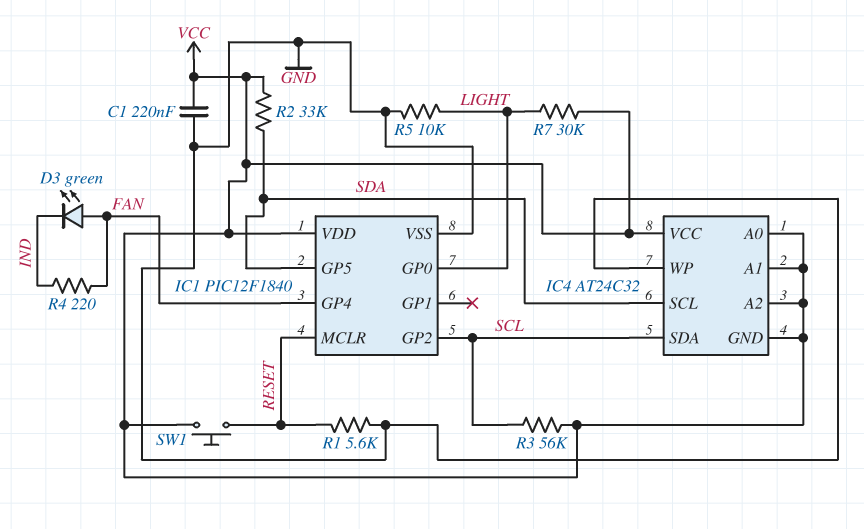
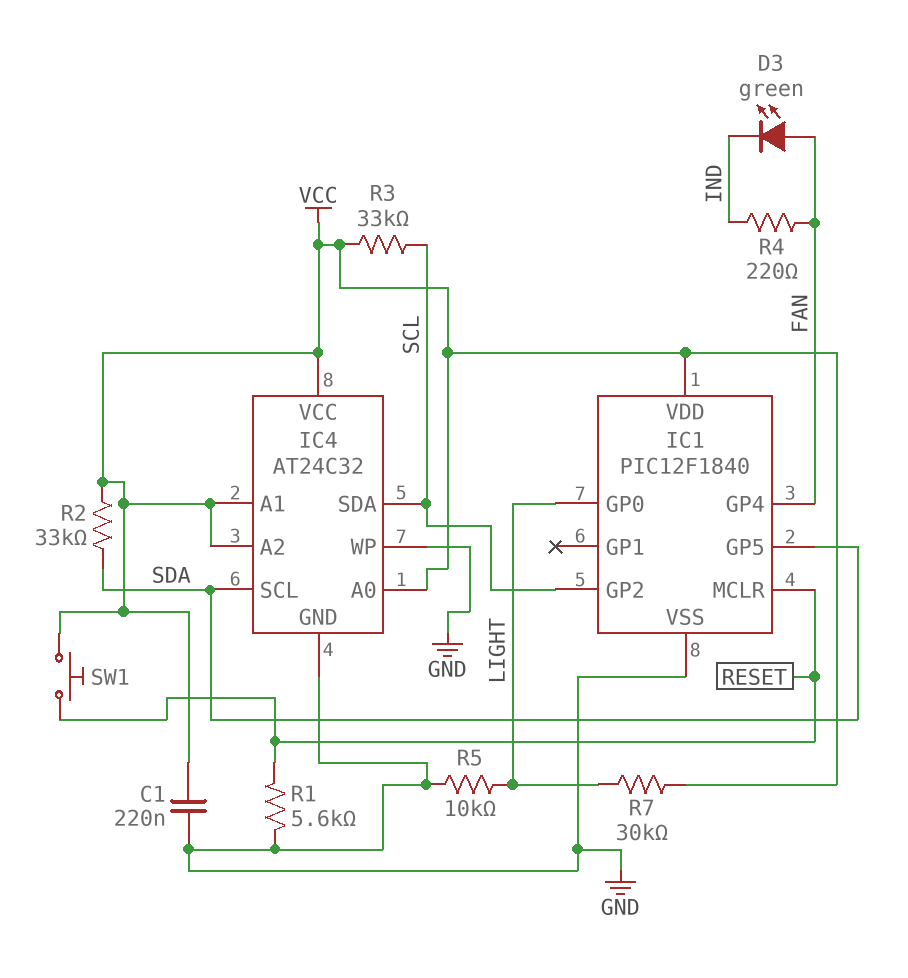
IC4 pin GND: VCC -> GND
R3: 56k (SCL, VCC) -> 33k (SCL, VCC)

